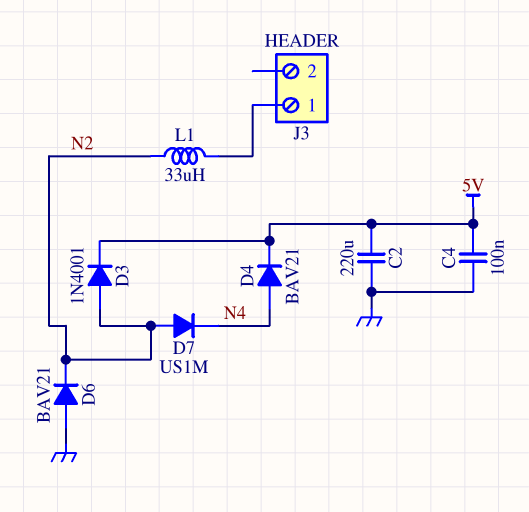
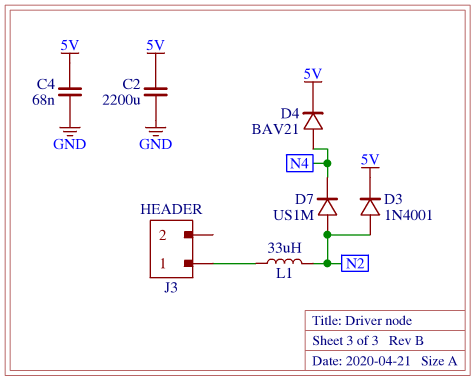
C2: 220uF (5V, GND) -> 2200uF (5V, GND)
C4: 100nF (5V, GND) -> 68nF (5V, GND)
D6: diode BAV21 (A GND, K N2) -> none

